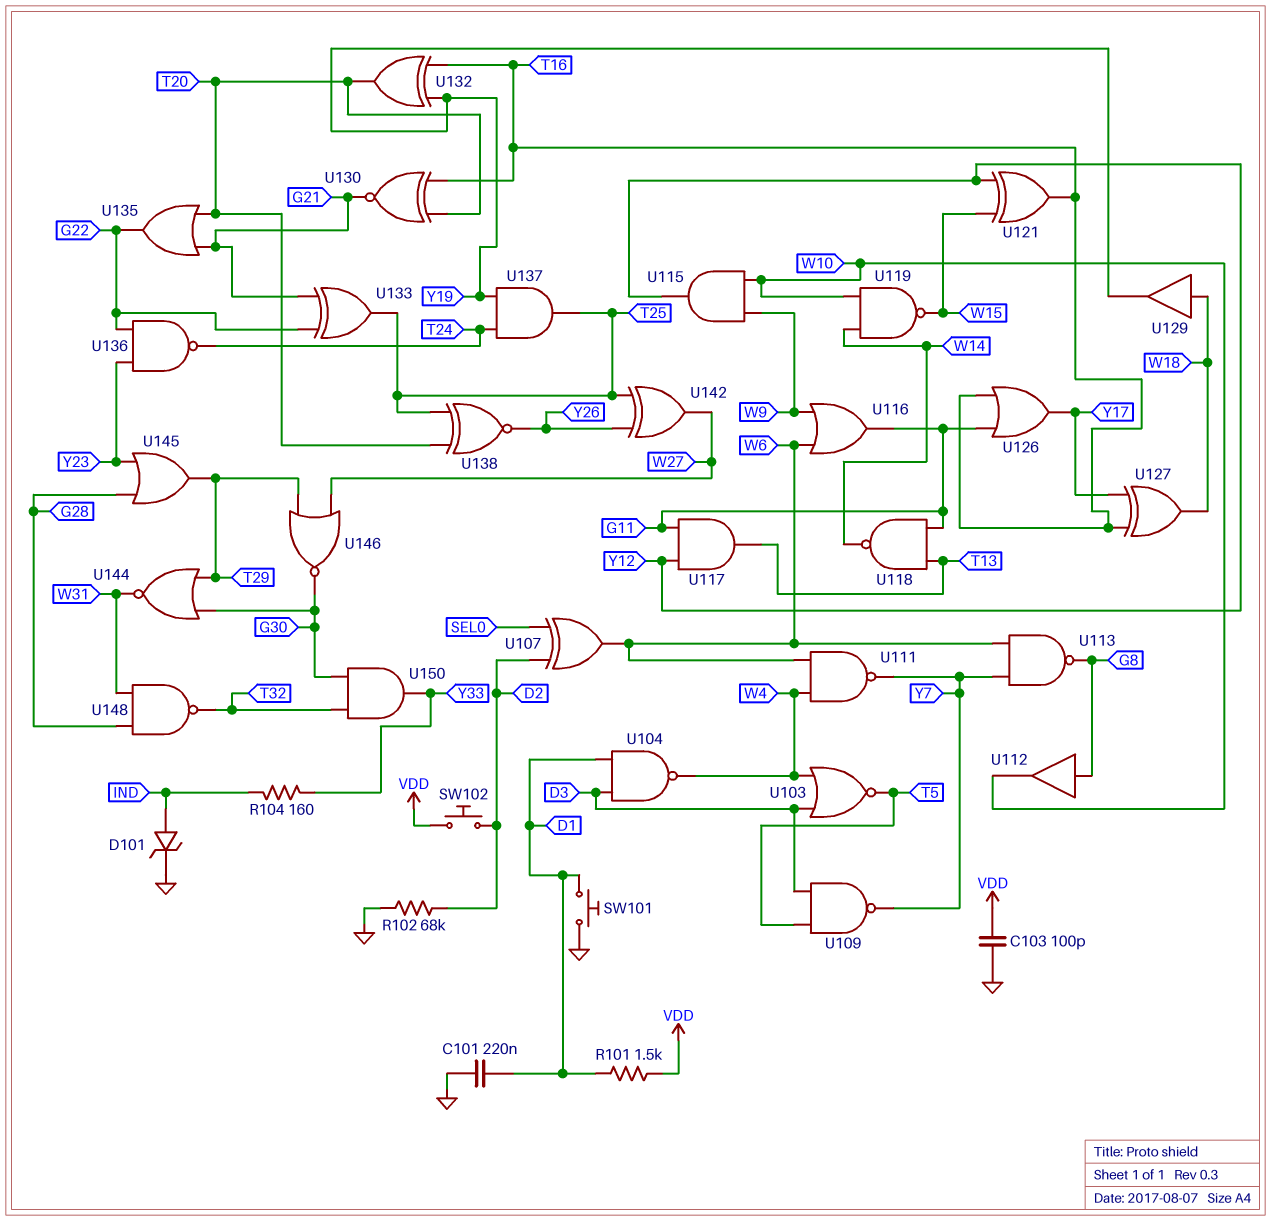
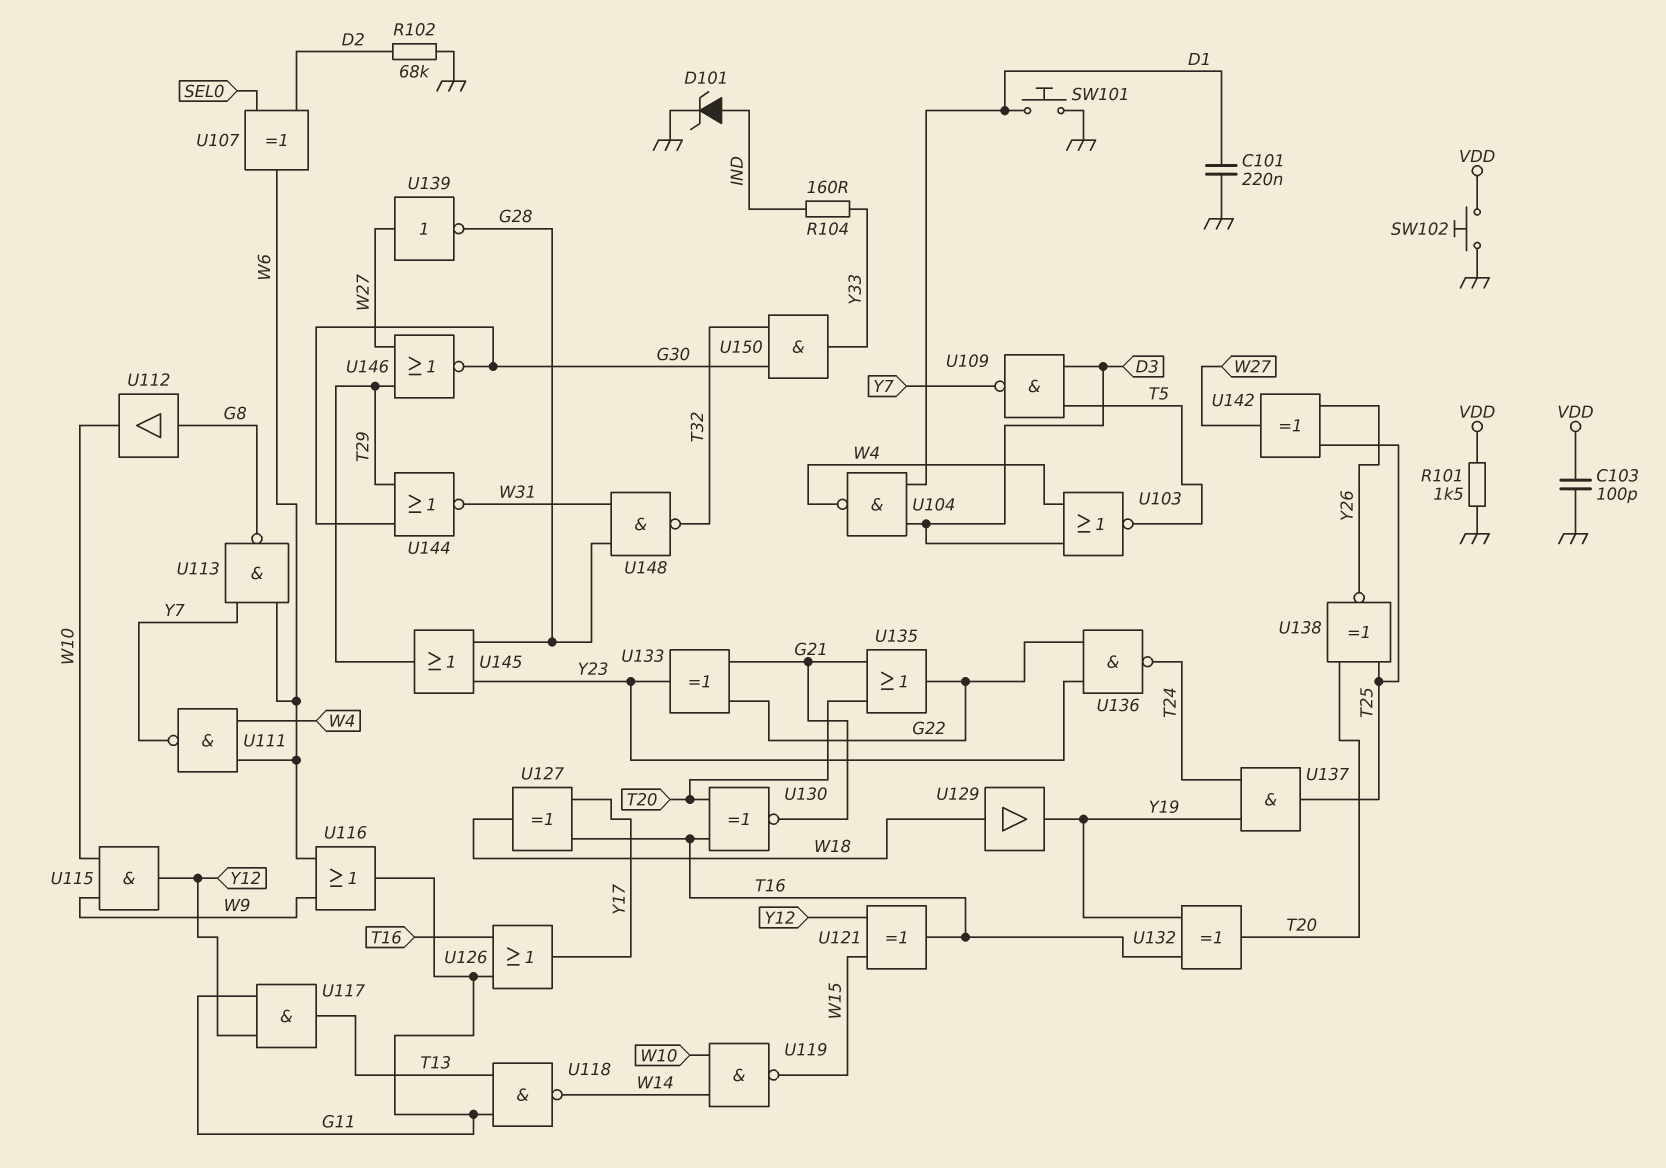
R101: 1.5k (D1, VDD) -> 1.5k (GND, VDD)
SW102: button (D2, VDD) -> button (GND, VDD)
U133: XOR (in G21, in G22, out T25) -> XOR (in G21, in G22, out Y23)
U139: none -> NOT (in W27, out G28)

